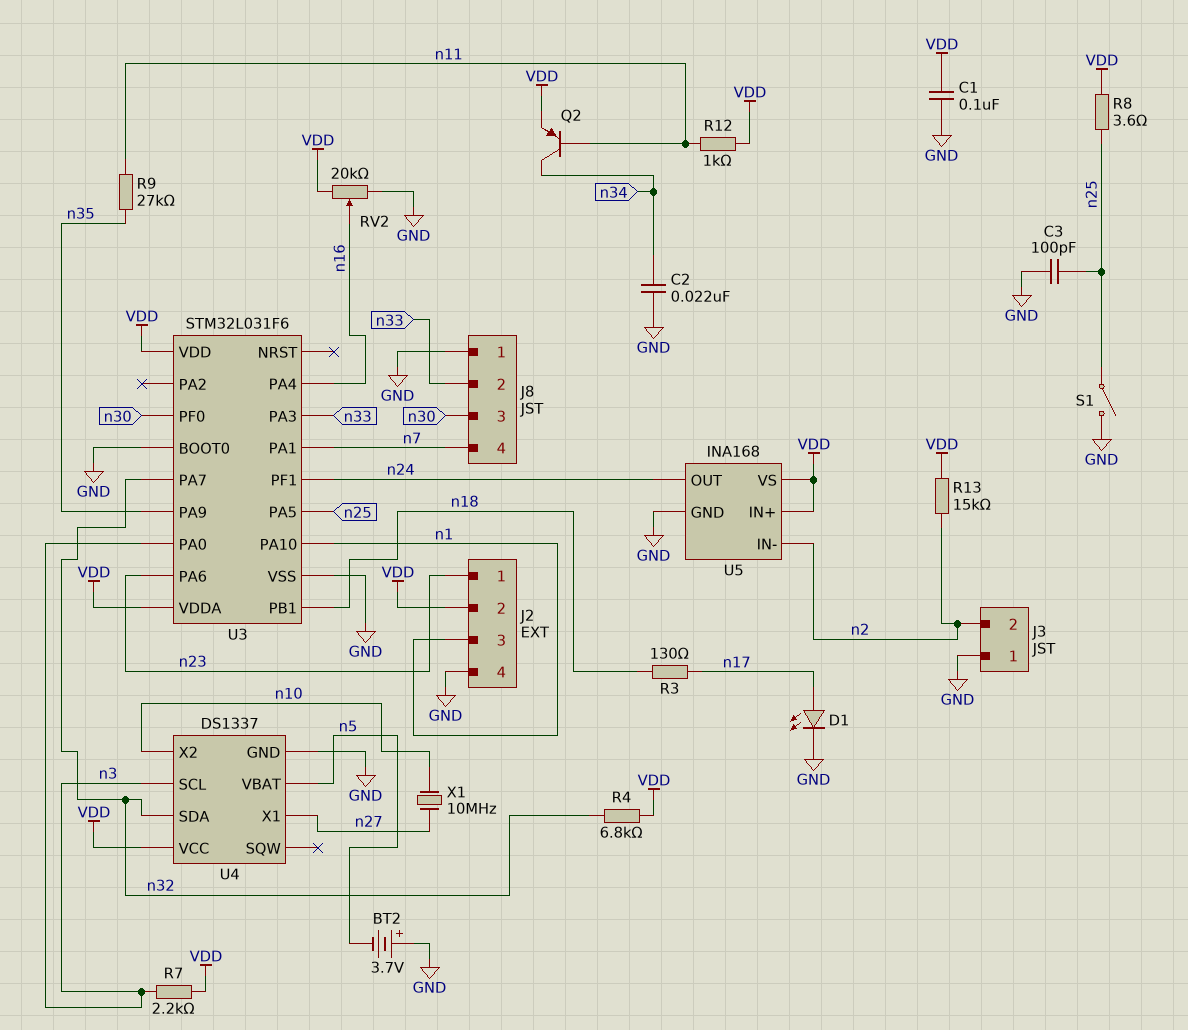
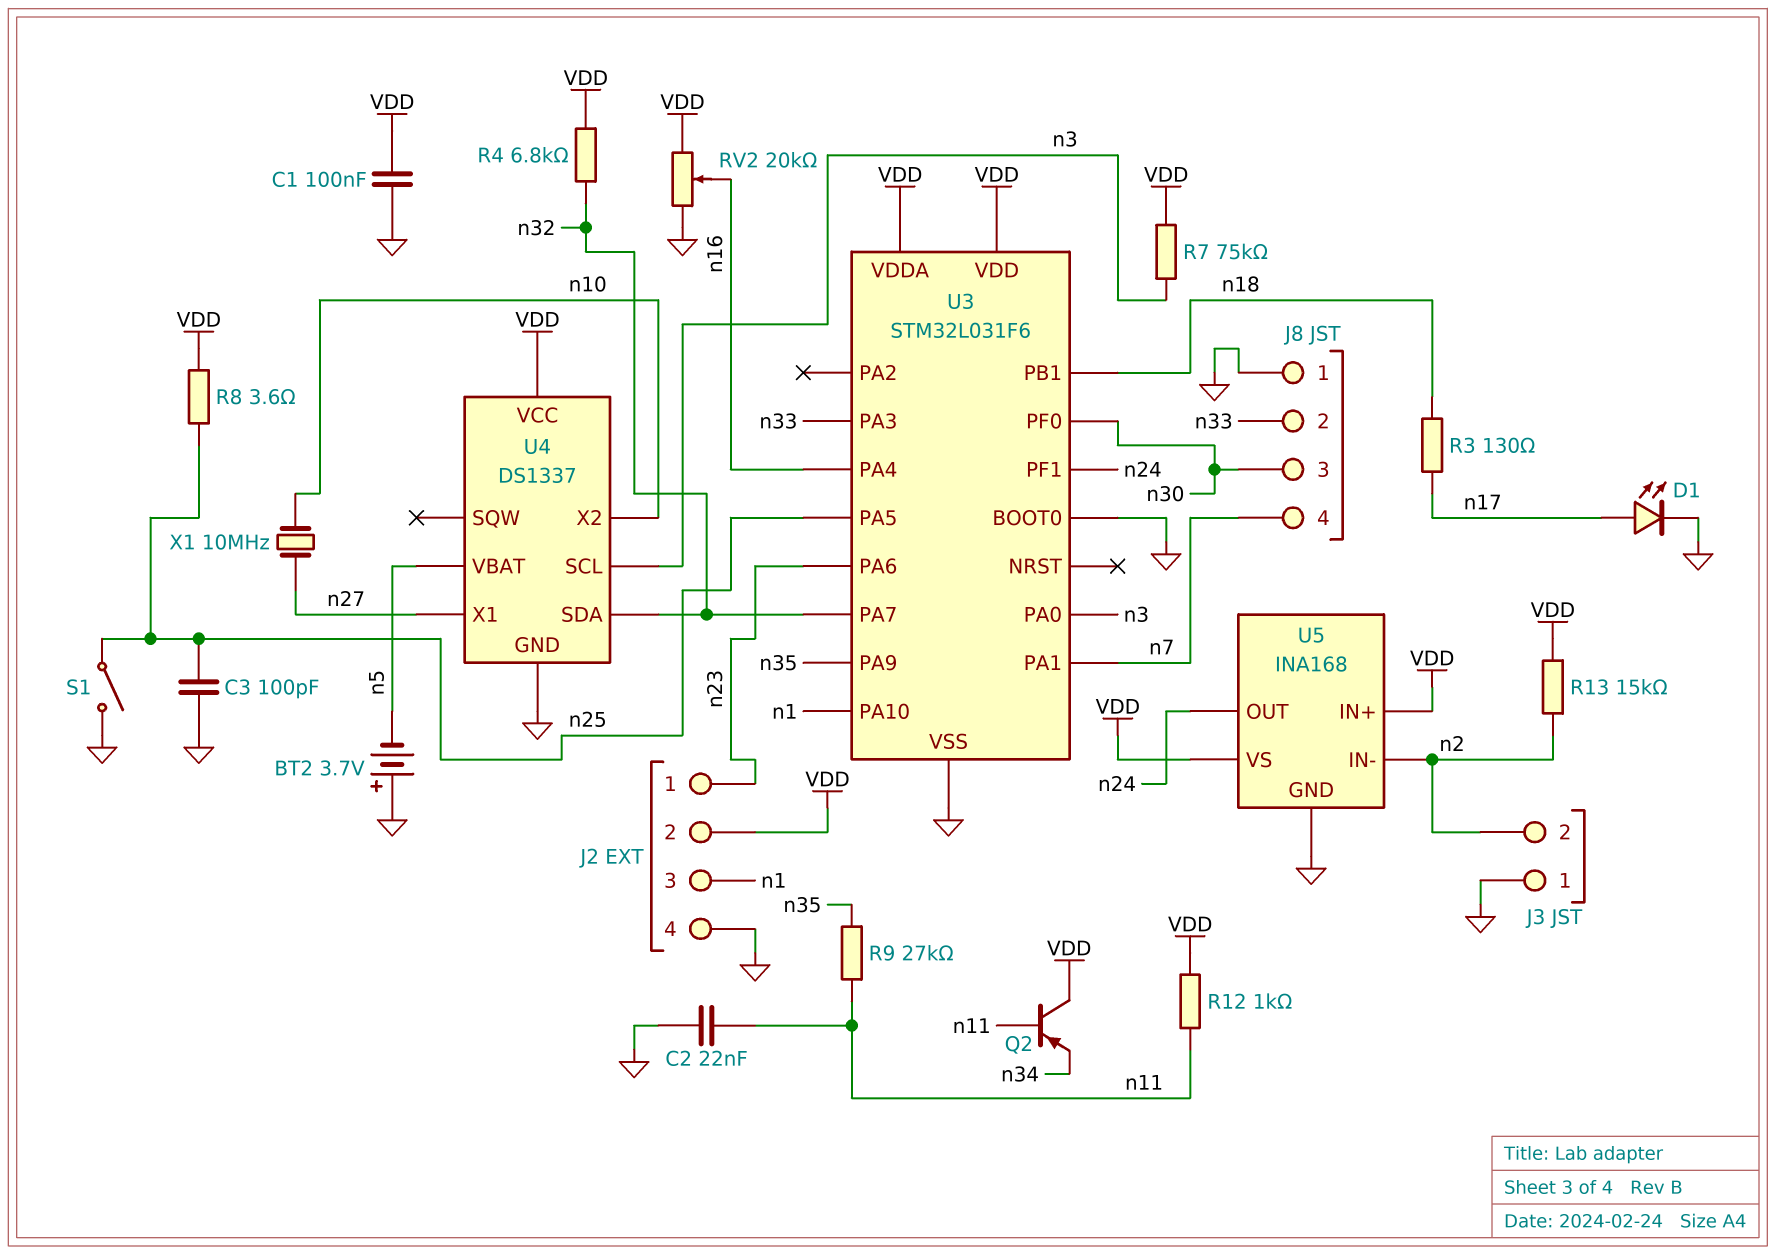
C2: 22nF (GND, n34) -> 22nF (GND, n11)
Q2: PNP (B n11, C n34, E VDD) -> PNP (B n11, C VDD, E n34)
R7: 2.2k (VDD, n3) -> 75k (VDD, n3)

